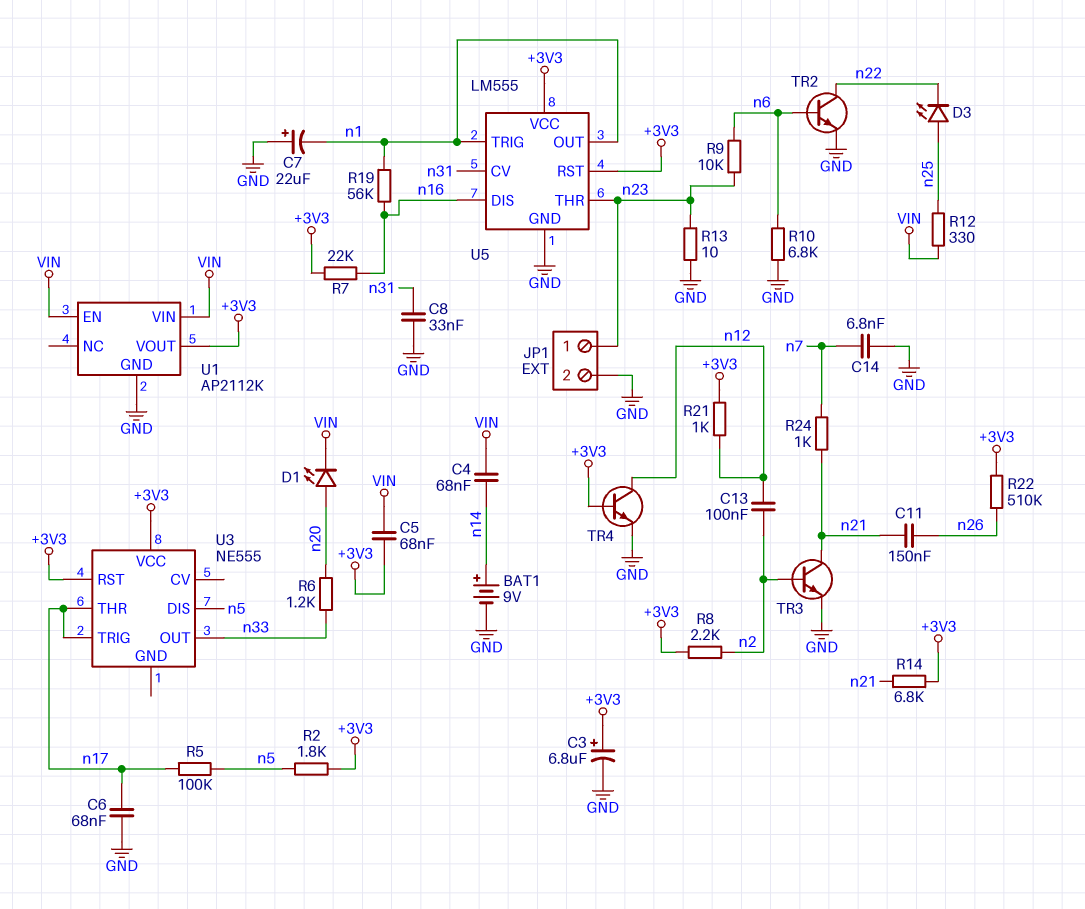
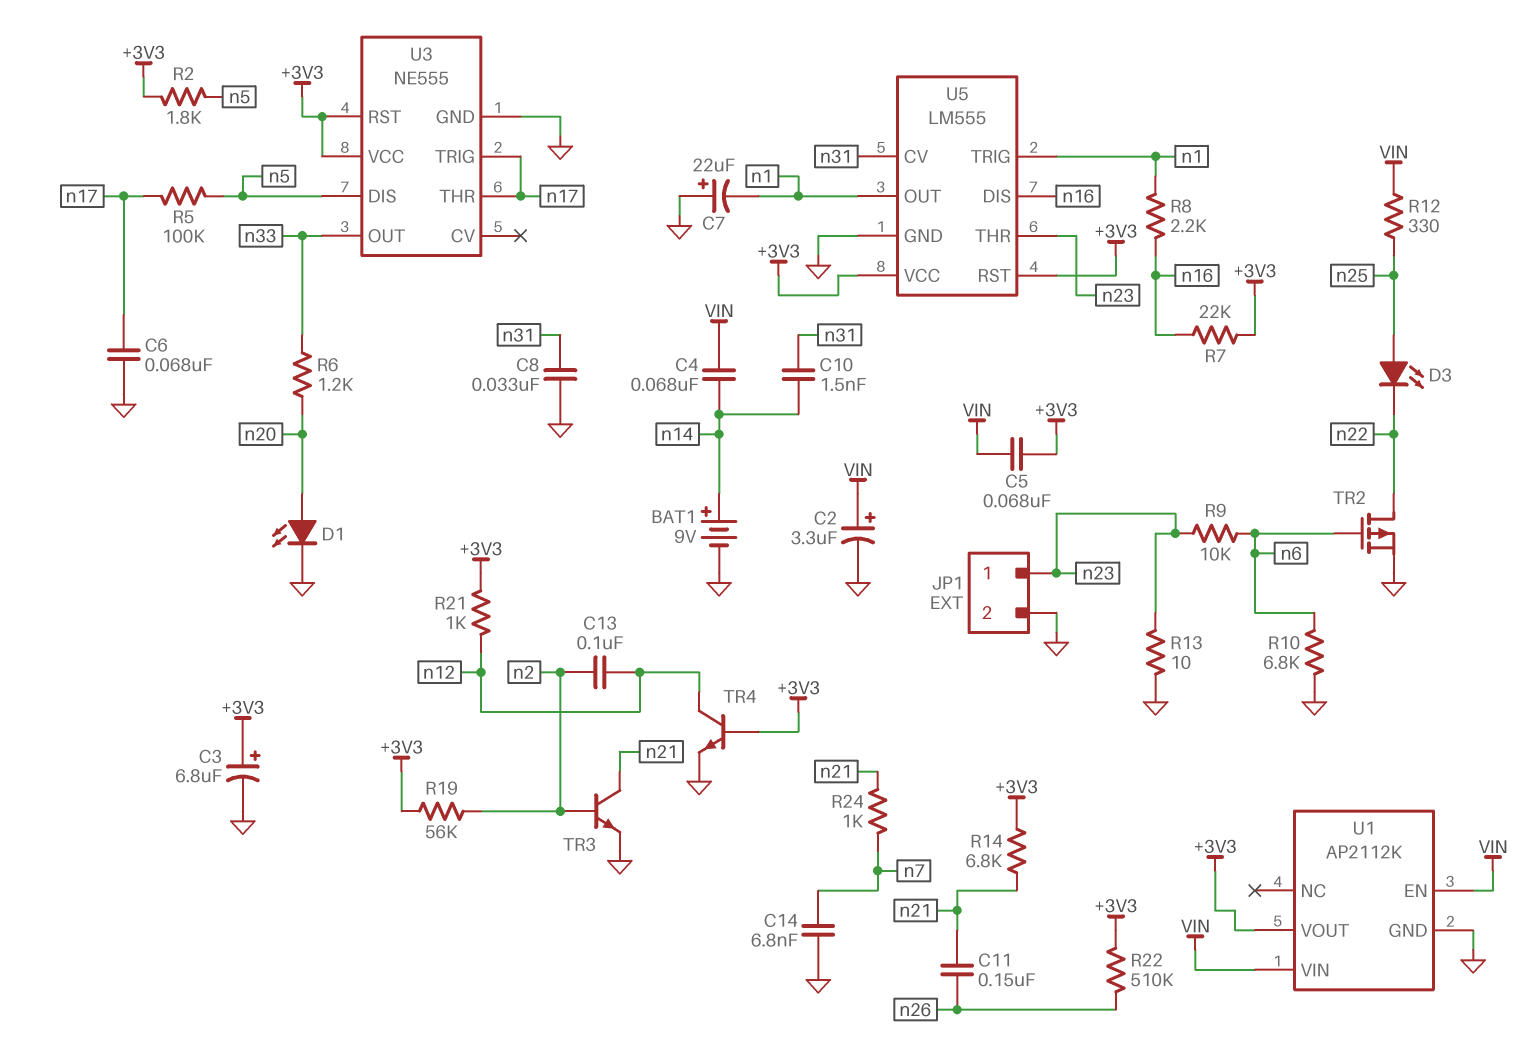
C2: none -> 3.3uF (plus VIN, minus GND)
C10: none -> 1.5nF (n14, n31)
D1: LED (A n20, K VIN) -> LED (A n20, K GND)
R8: 2.2k (+3V3, n2) -> 2.2k (n1, n16)
R19: 56k (n1, n16) -> 56k (+3V3, n2)
TR2: NPN (B n6, C n22, E GND) -> PMOS (G n6, D n22, S GND)
U3 pin GND: none -> GND

